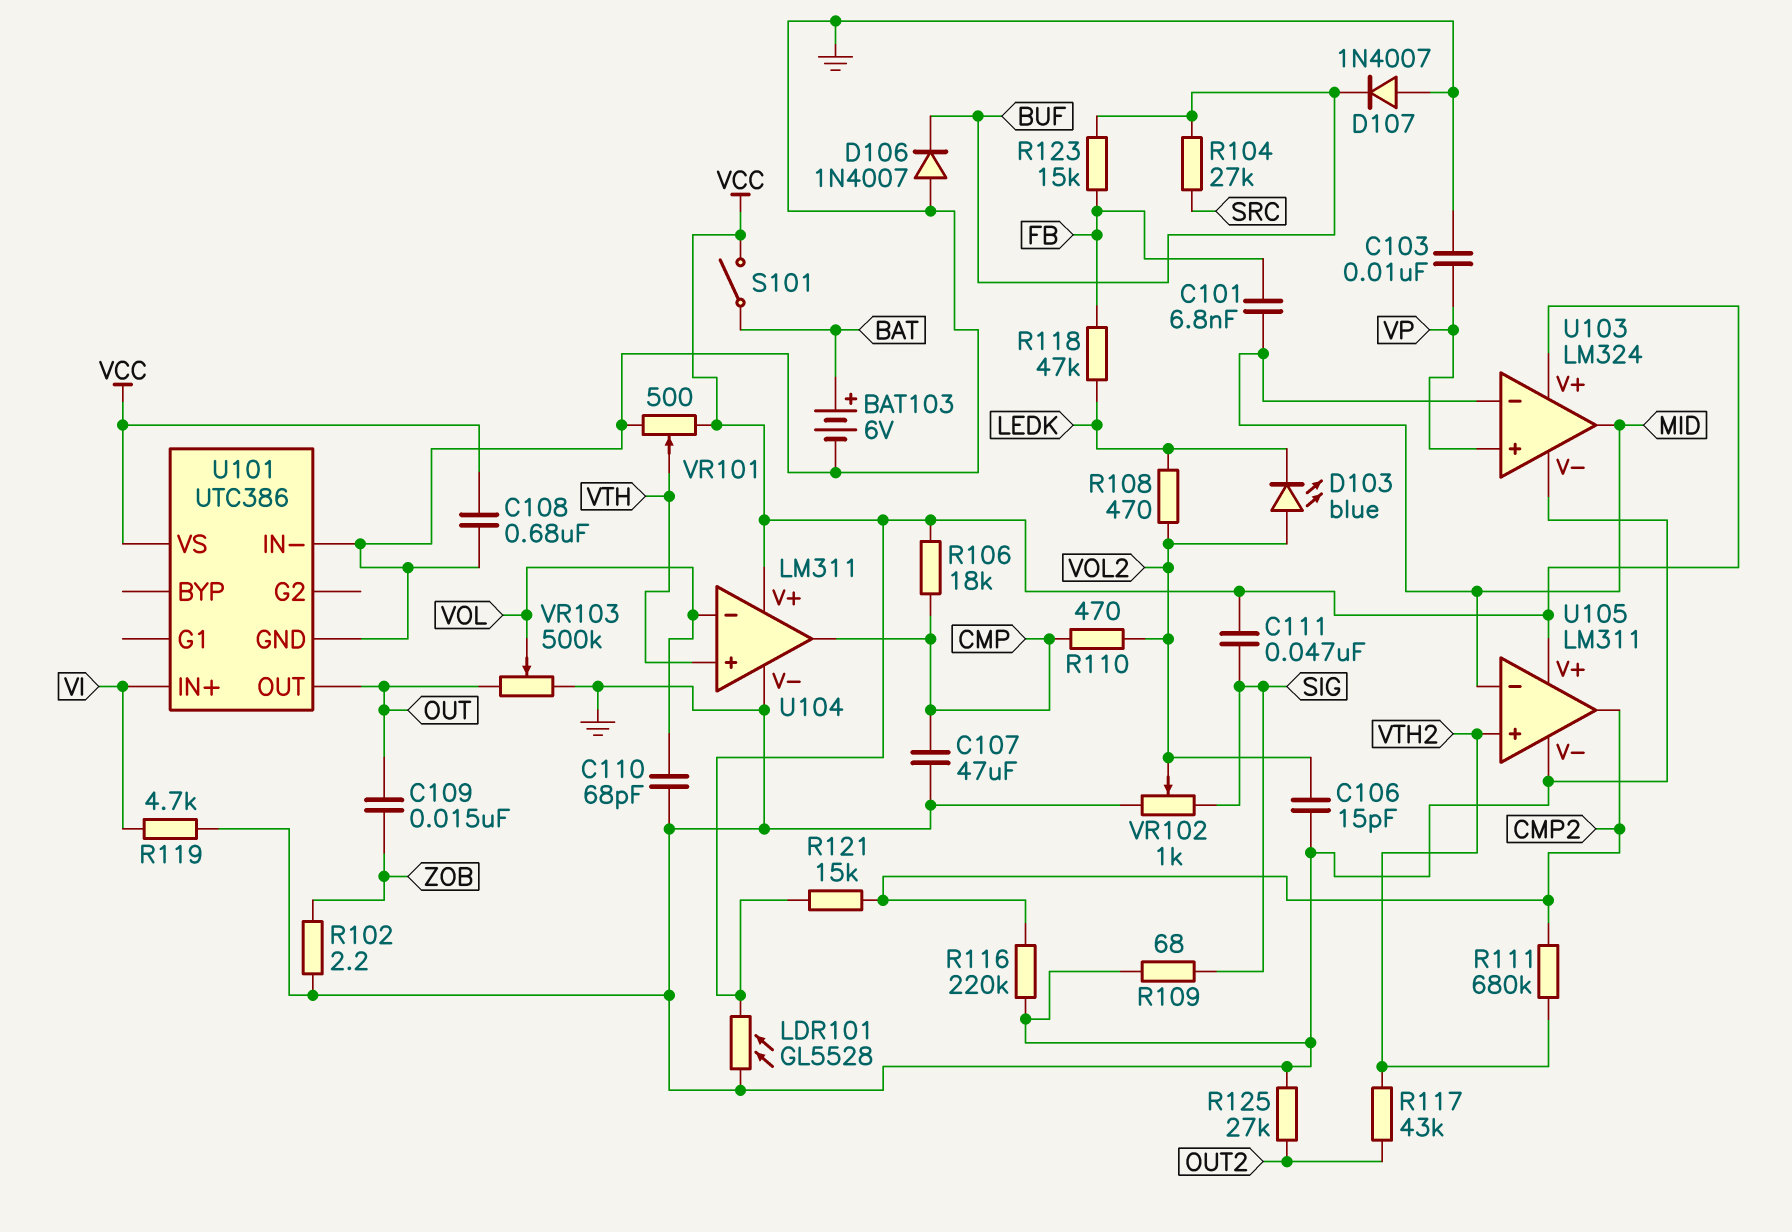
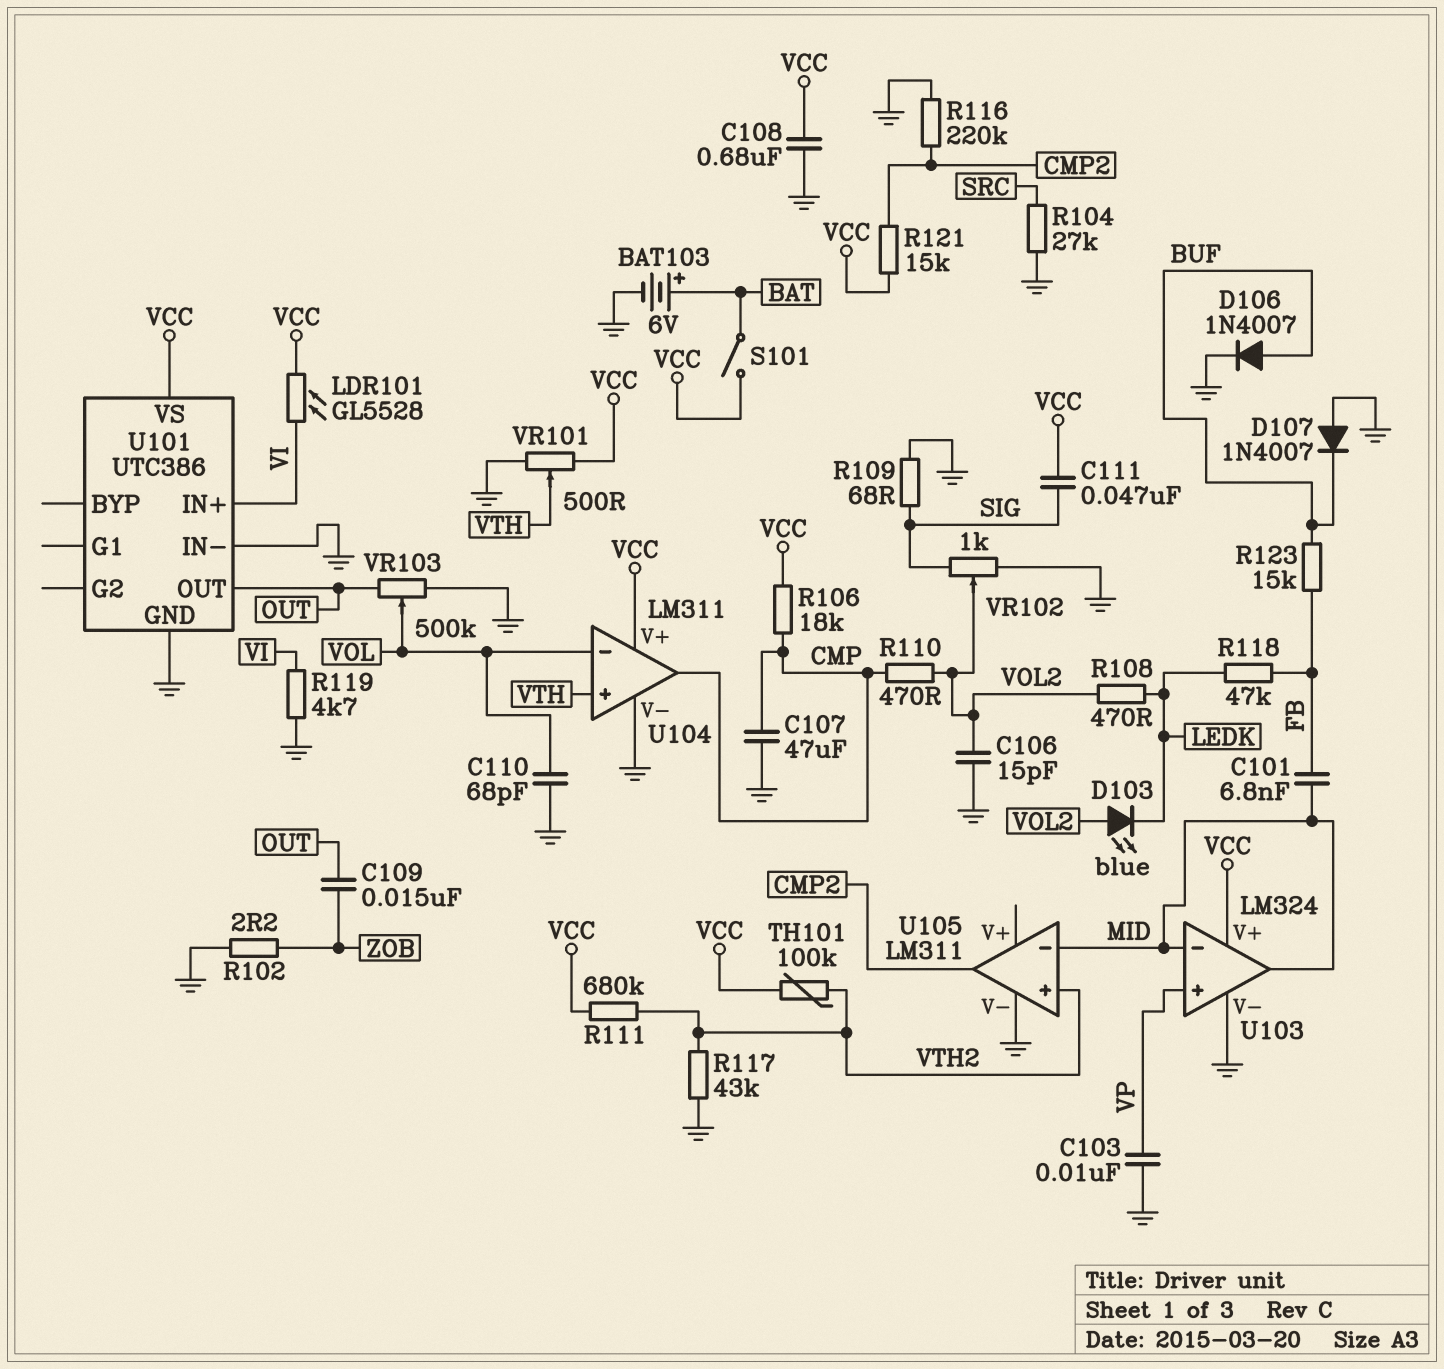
D106: diode 1N4007 (A GND, K BUF) -> diode 1N4007 (A BUF, K GND)
LDR101: GL5528 (GND, VCC) -> GL5528 (VCC, VI)
R104: 27k (BUF, SRC) -> 27k (GND, SRC)
R111: 680k (CMP2, VTH2) -> 680k (VCC, VTH2)
R117: 43k (OUT2, VTH2) -> 43k (GND, VTH2)
R125: 27k (GND, OUT2) -> none
TH101: none -> 100k (VCC, VTH2)
U105 pin V+: VCC -> none

